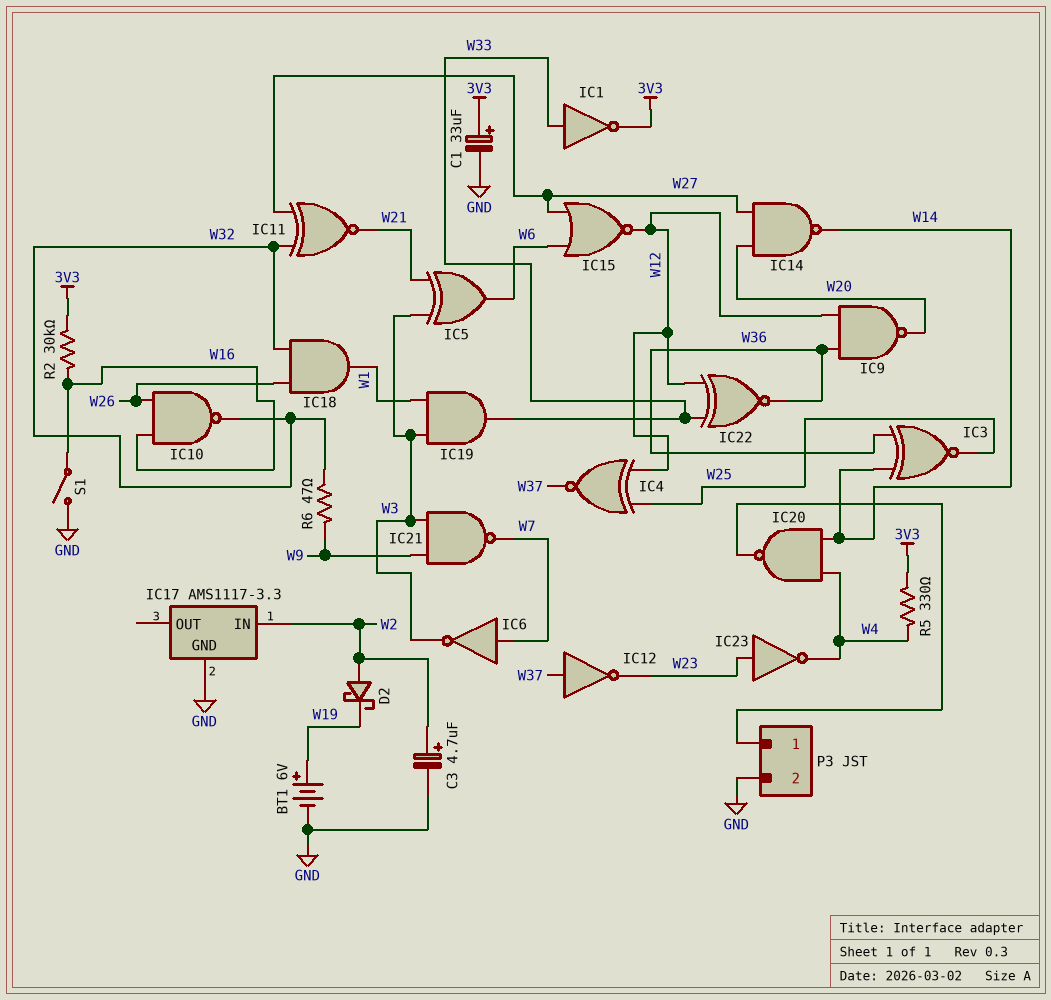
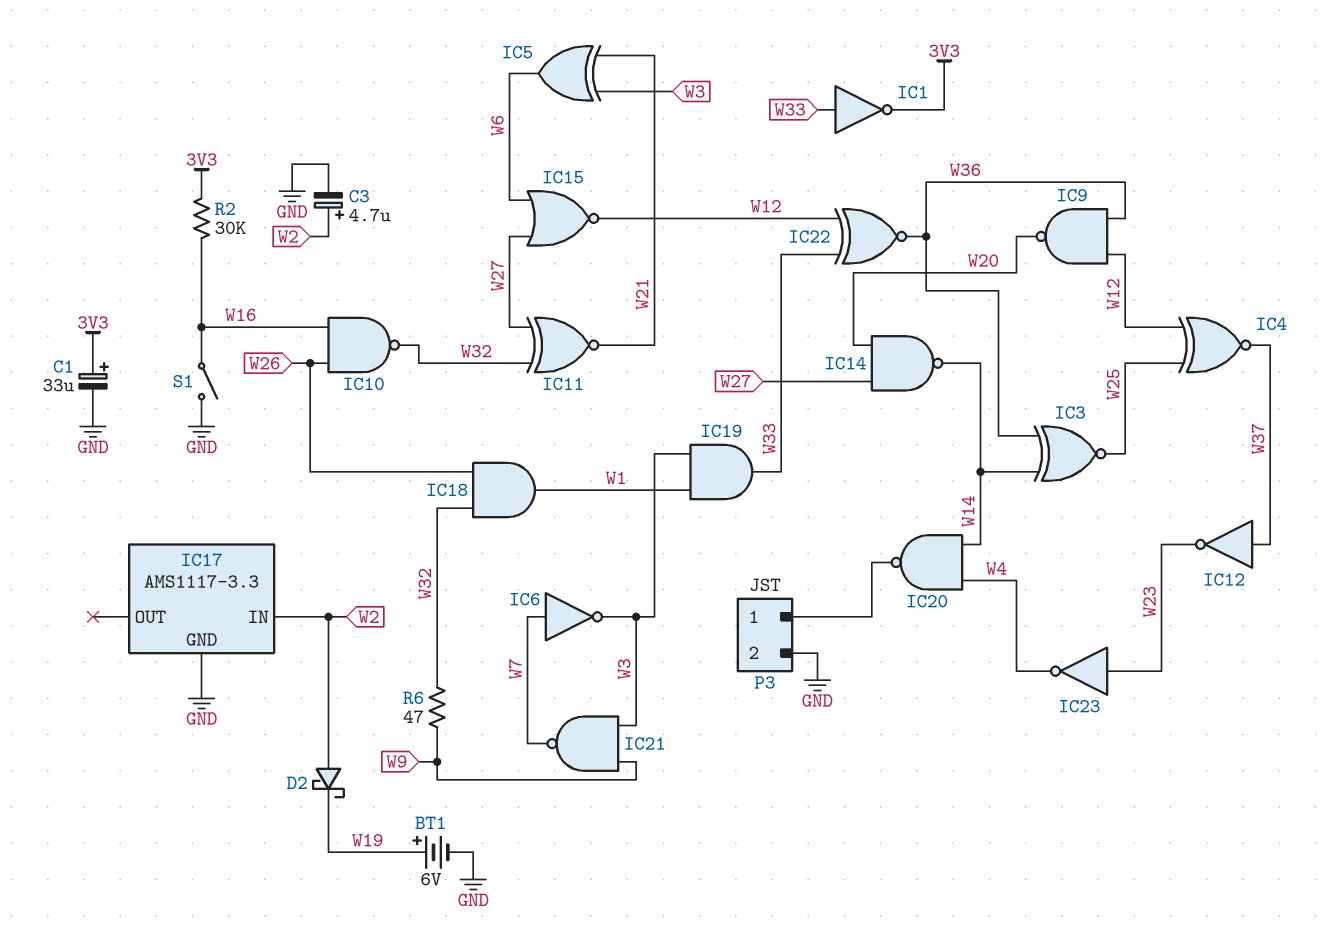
R5: 330 (3V3, W4) -> none

